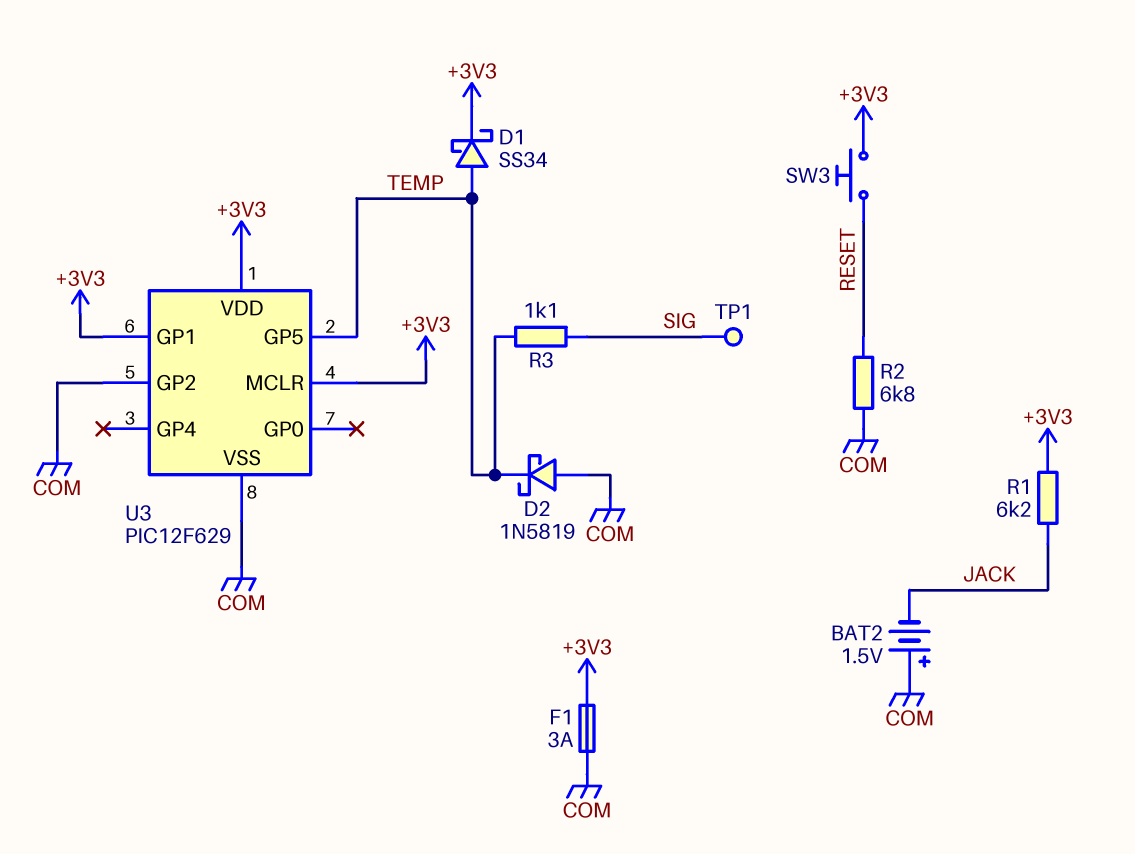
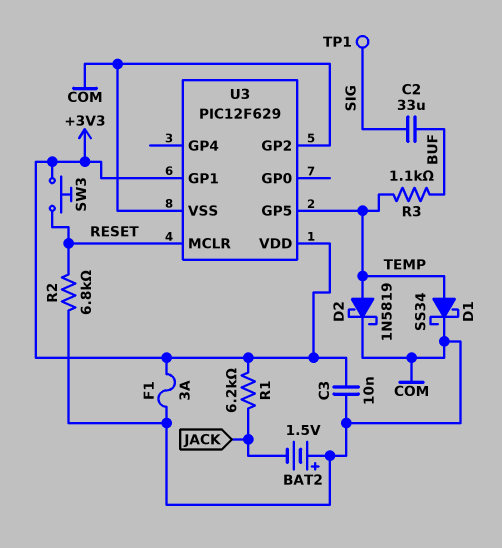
C2: none -> 33uF (BUF, SIG)
C3: none -> 10nF (+3V3, COM)
D1: schottky SS34 (A TEMP, K +3V3) -> schottky SS34 (A TEMP, K COM)
D2: schottky 1N5819 (A COM, K TEMP) -> schottky 1N5819 (A TEMP, K COM)
R3: 1.1k (SIG, TEMP) -> 1.1k (BUF, TEMP)
U3 pin MCLR: +3V3 -> RESET

